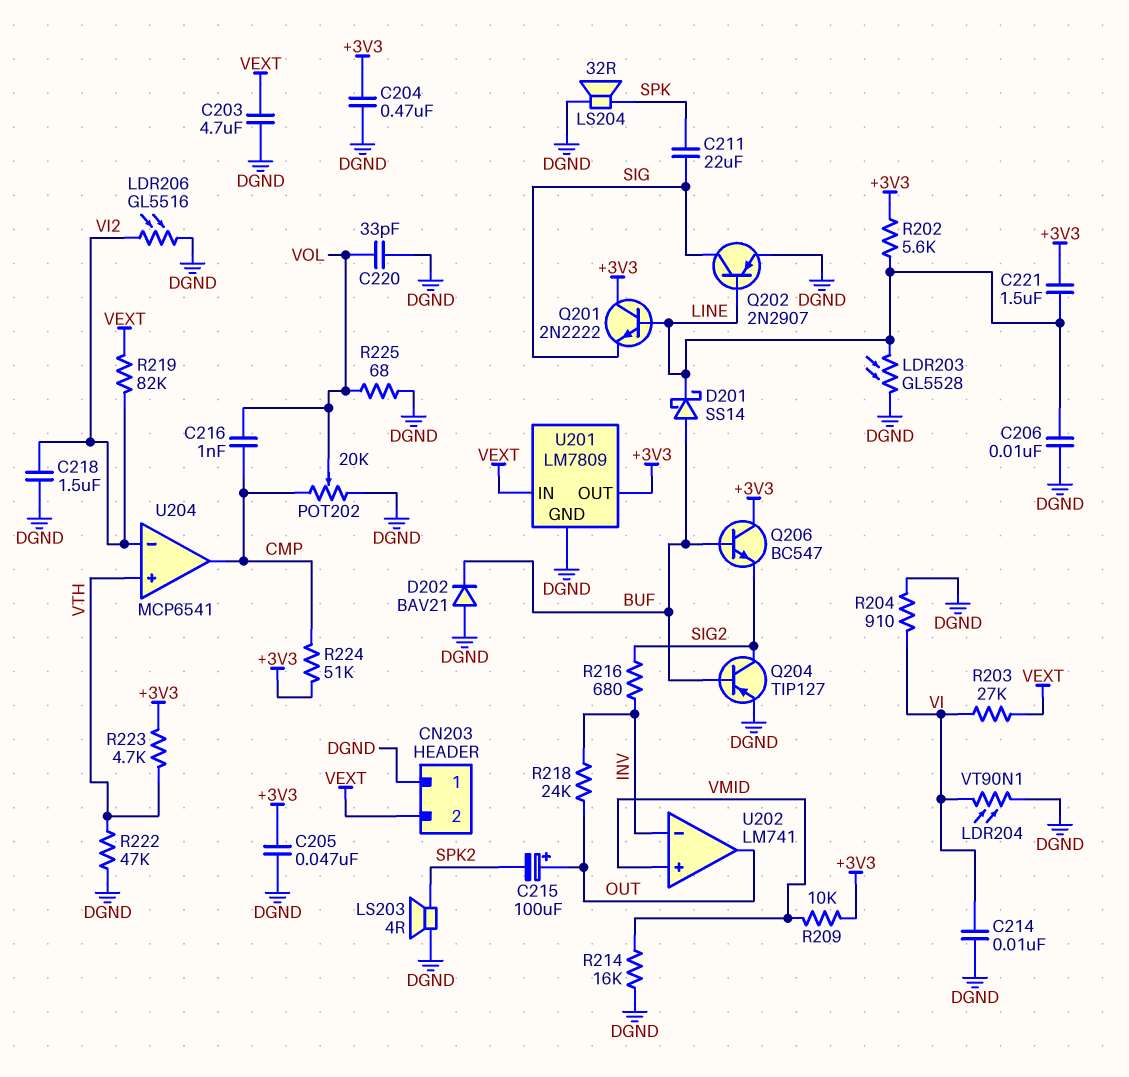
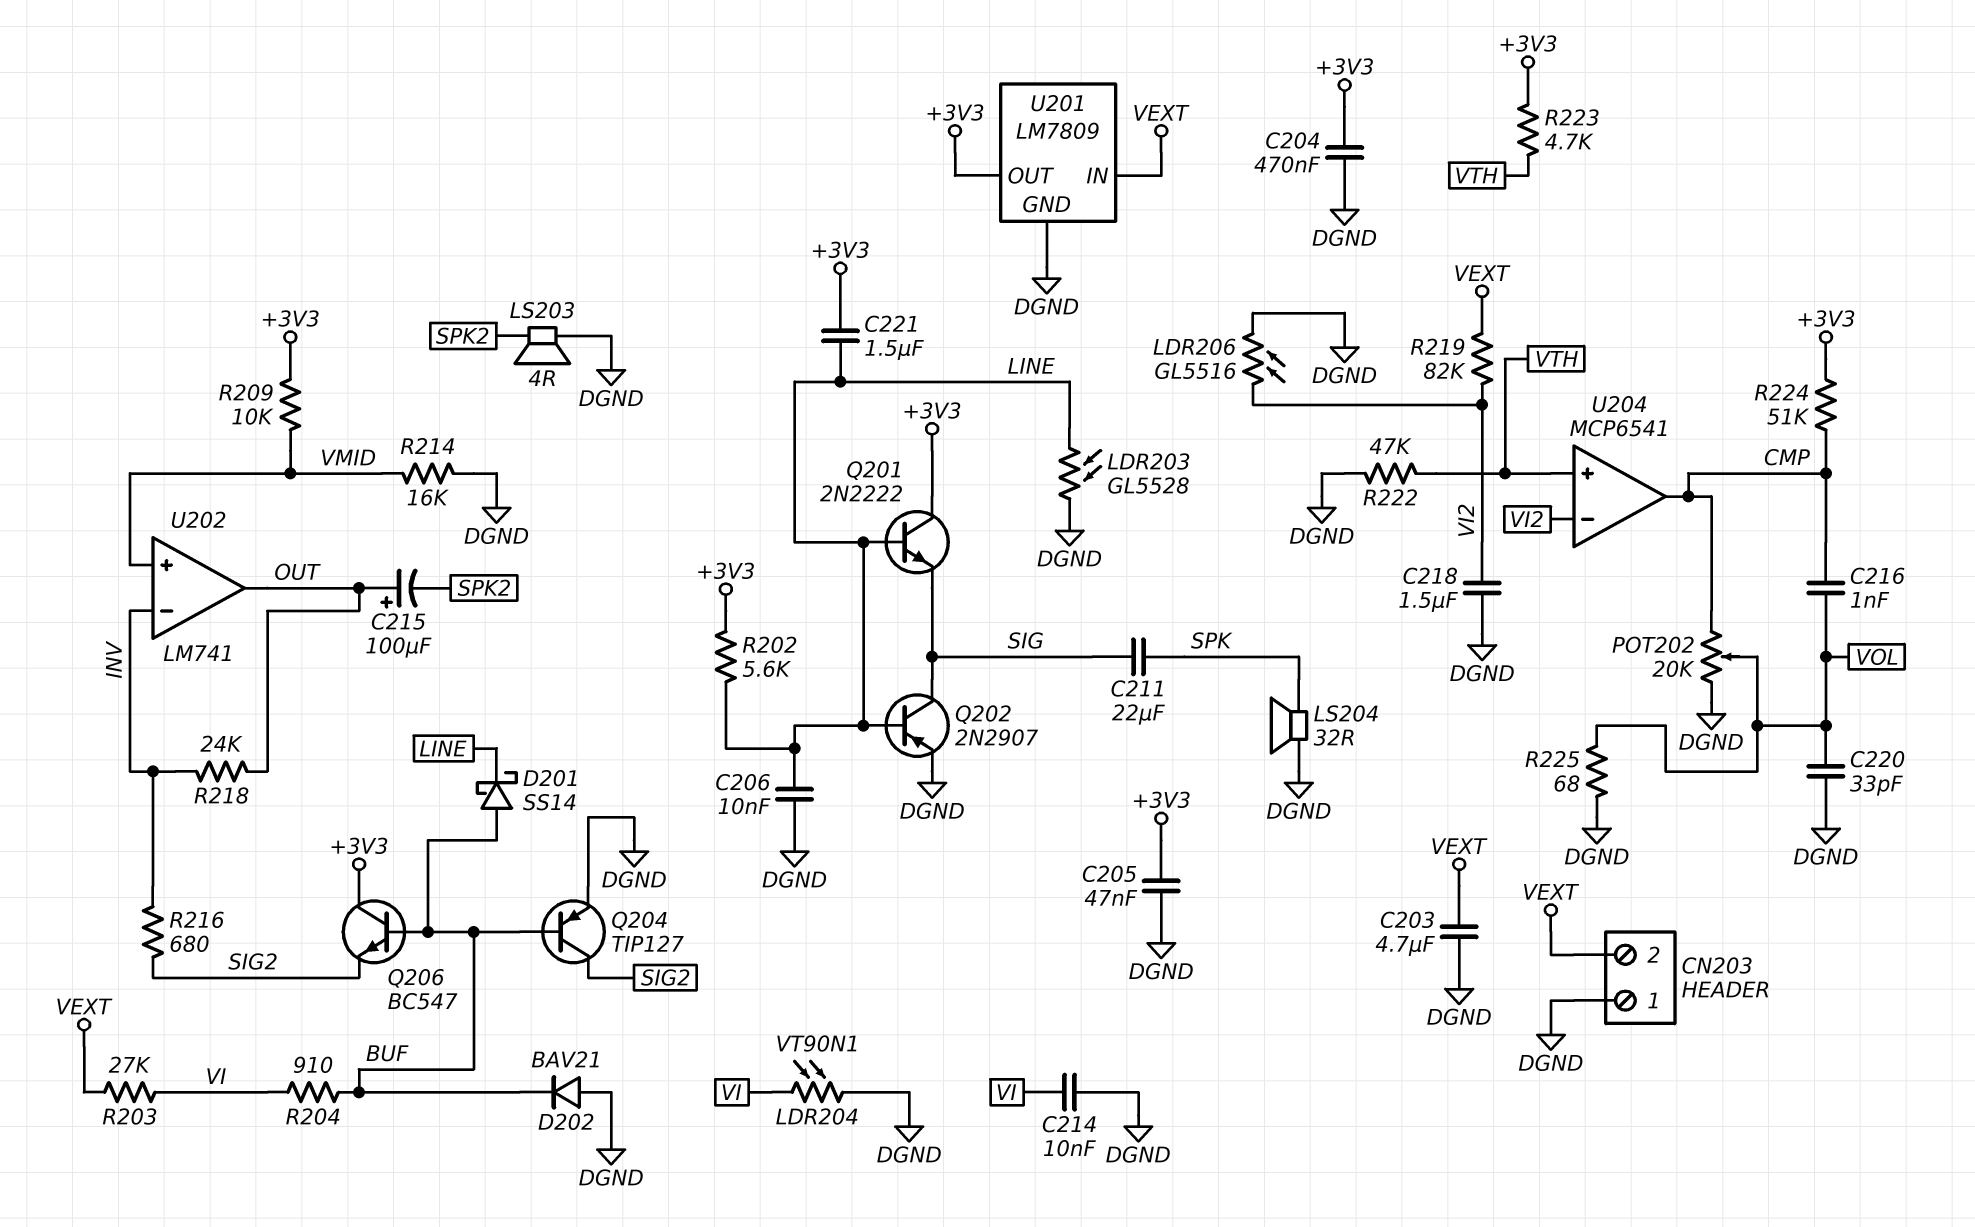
R204: 910 (DGND, VI) -> 910 (BUF, VI)

